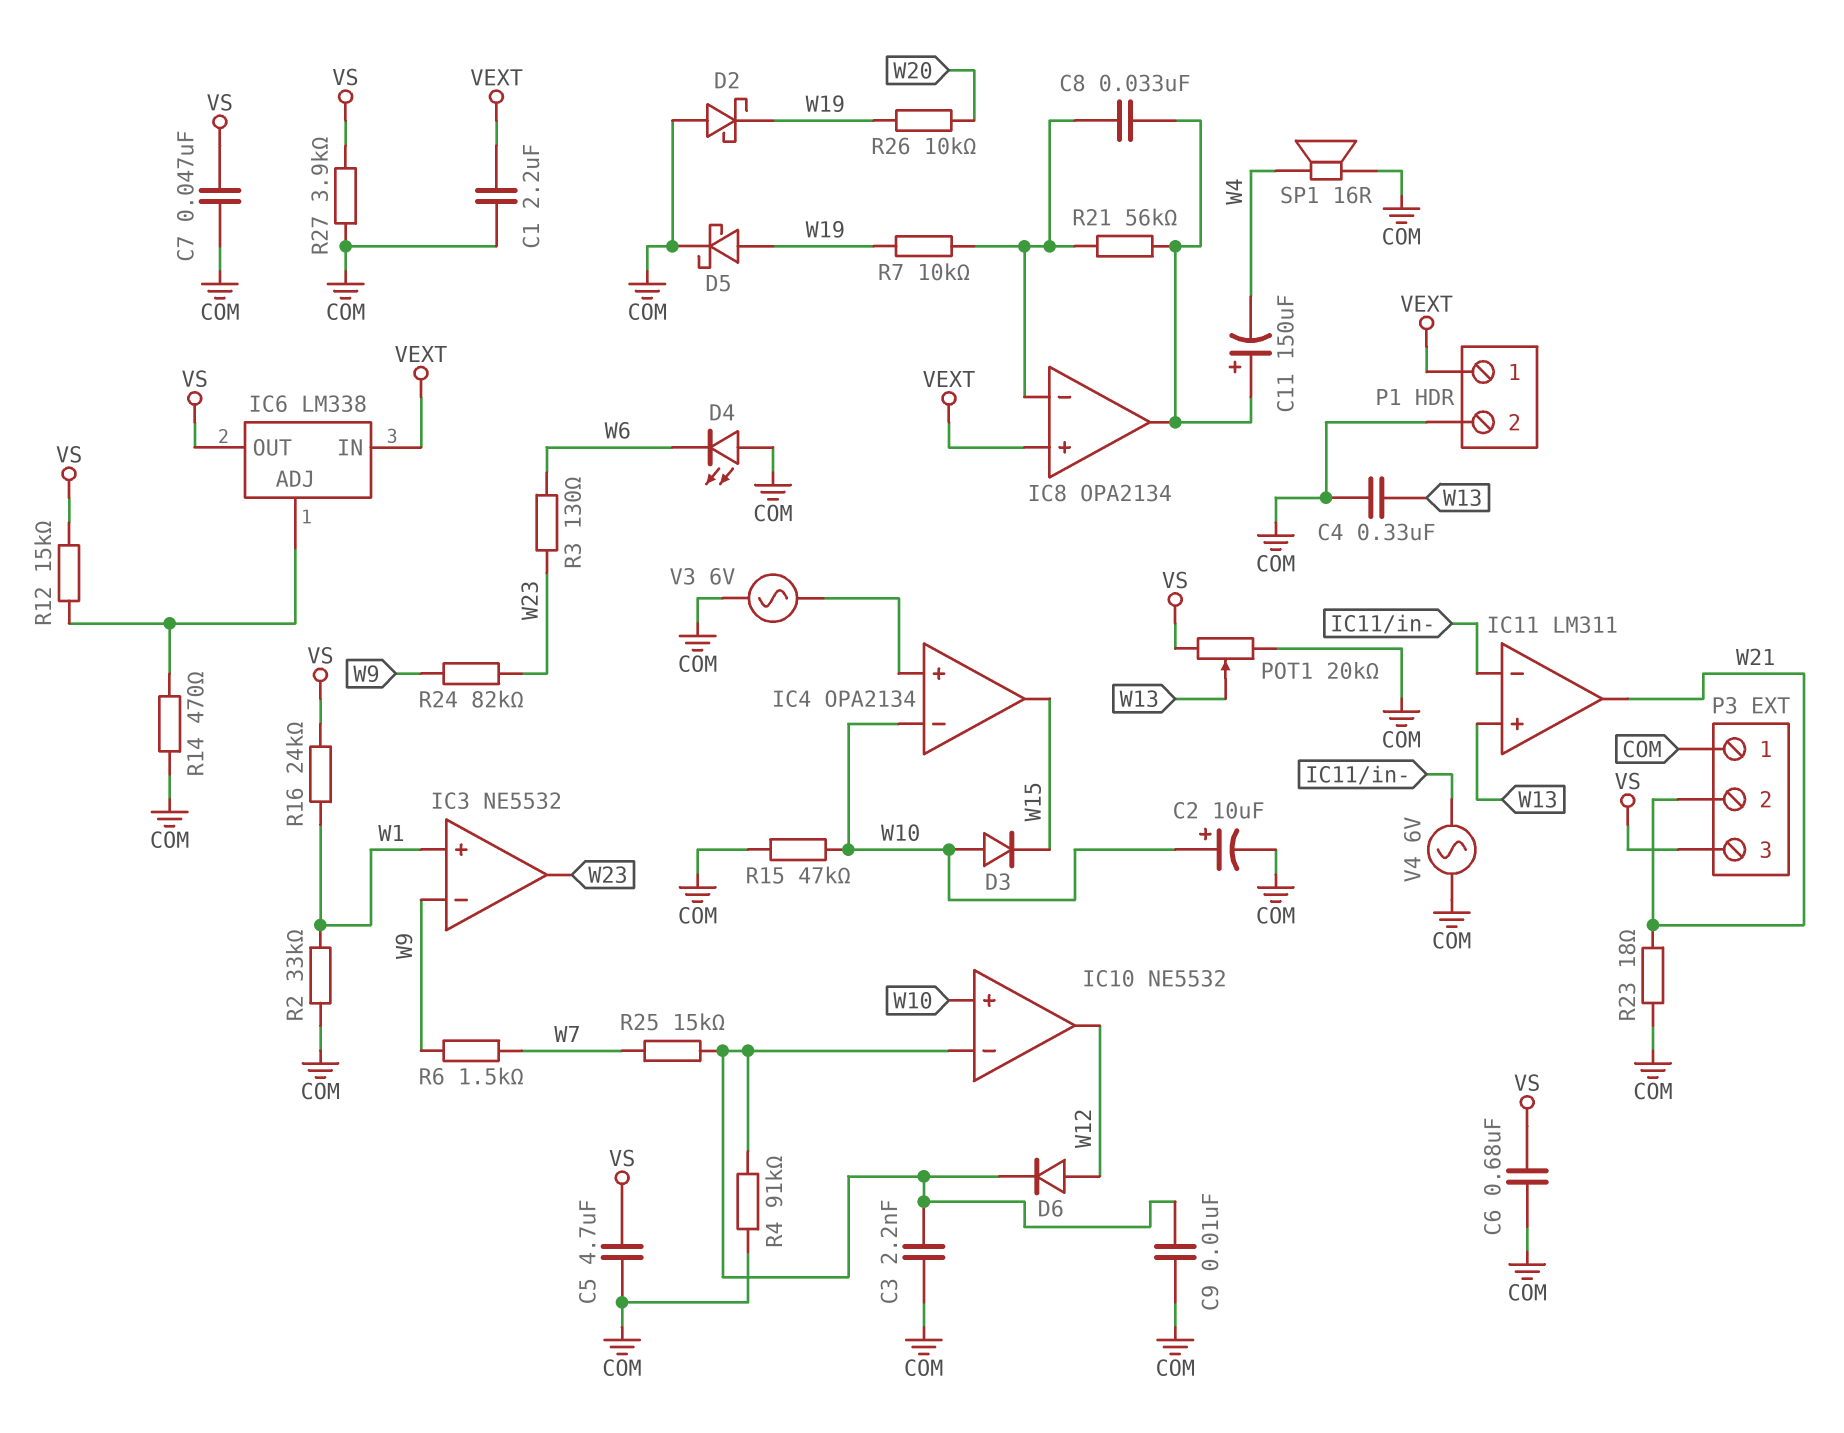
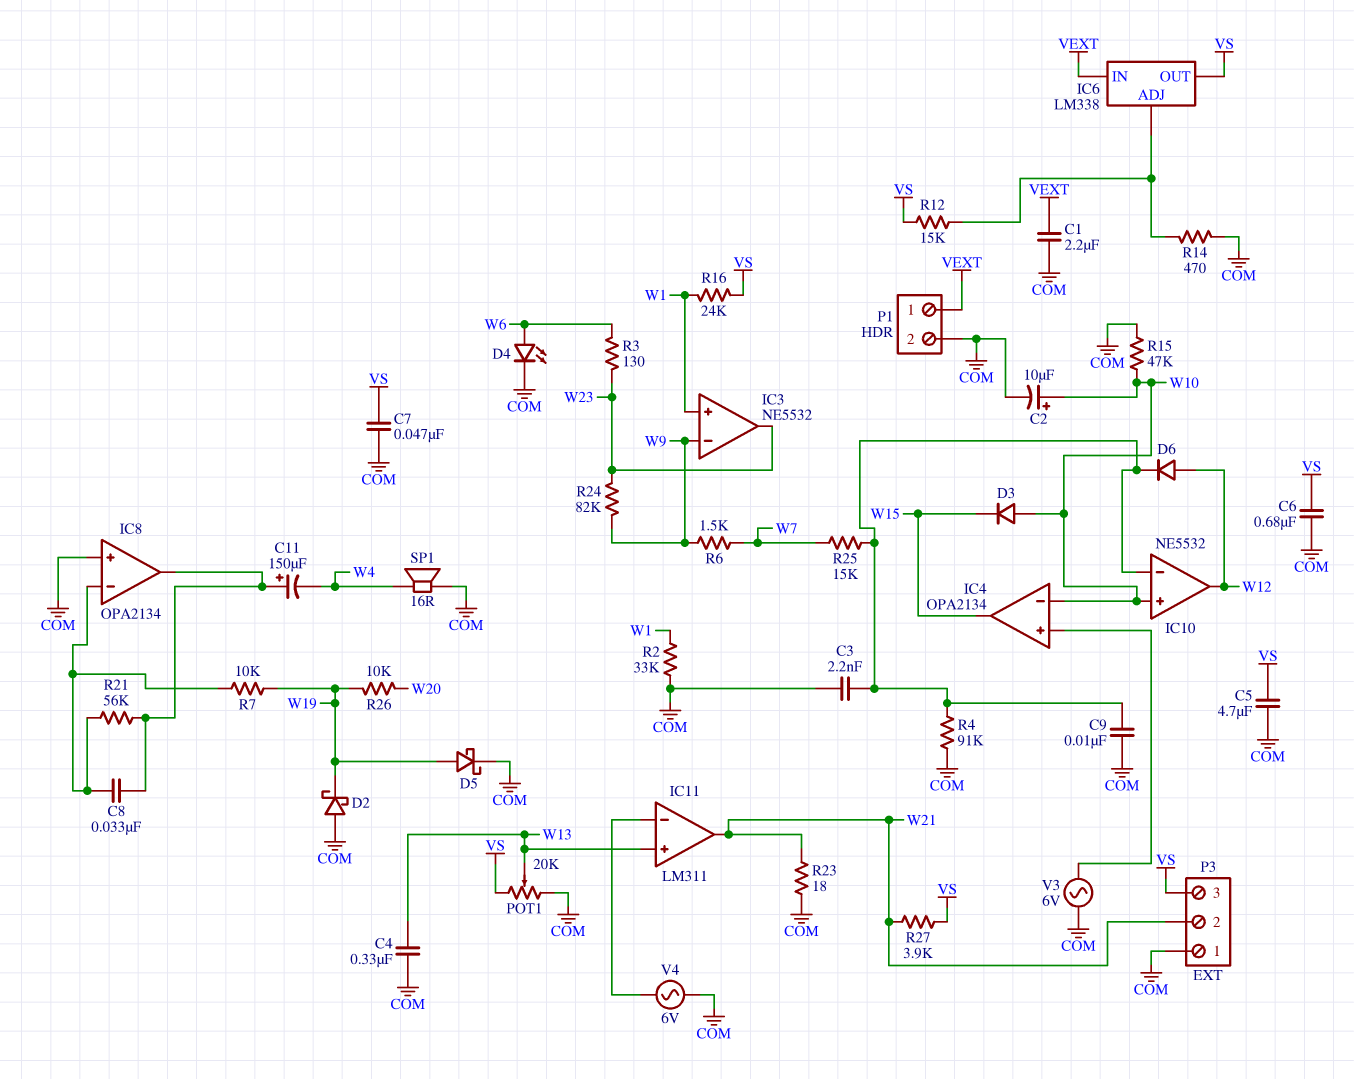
D4: LED (A COM, K W6) -> LED (A W6, K COM)
IC8 pin in+: VEXT -> COM
R27: 3.9k (COM, VS) -> 3.9k (VS, W21)

